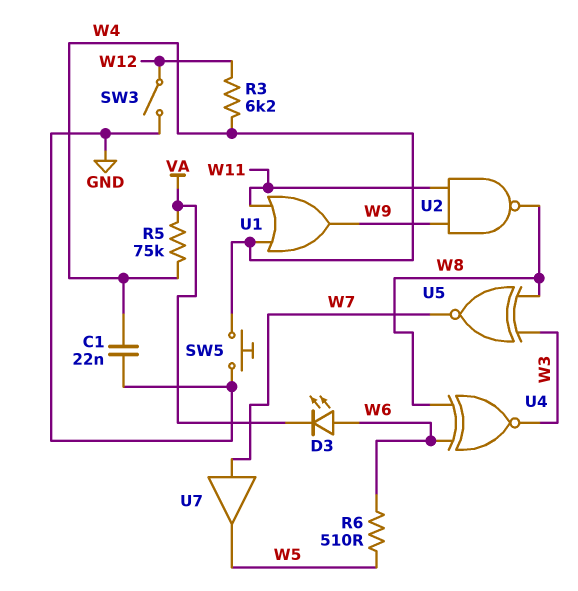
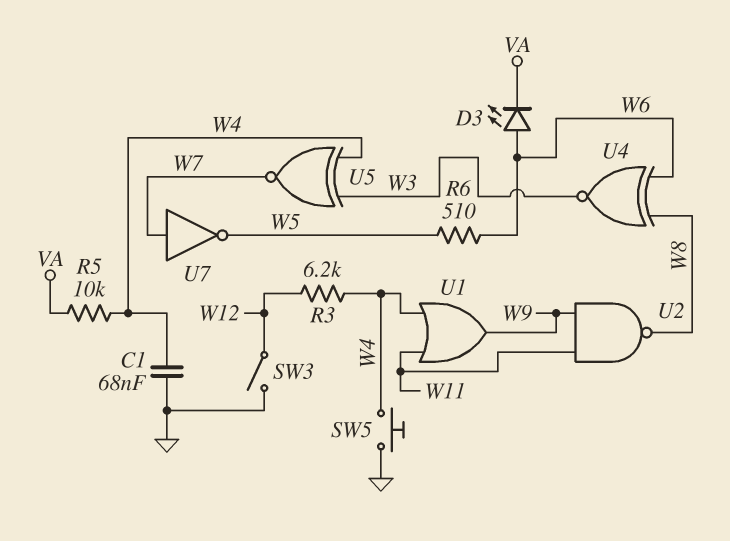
C1: 22nF (GND, W4) -> 68nF (GND, W4)
R5: 75k (VA, W4) -> 10k (VA, W4)
U5: XNOR (in W3, in W8, out W7) -> XNOR (in W3, in W4, out W7)
U7: buffer (in W7, out W5) -> NOT (in W7, out W5)

